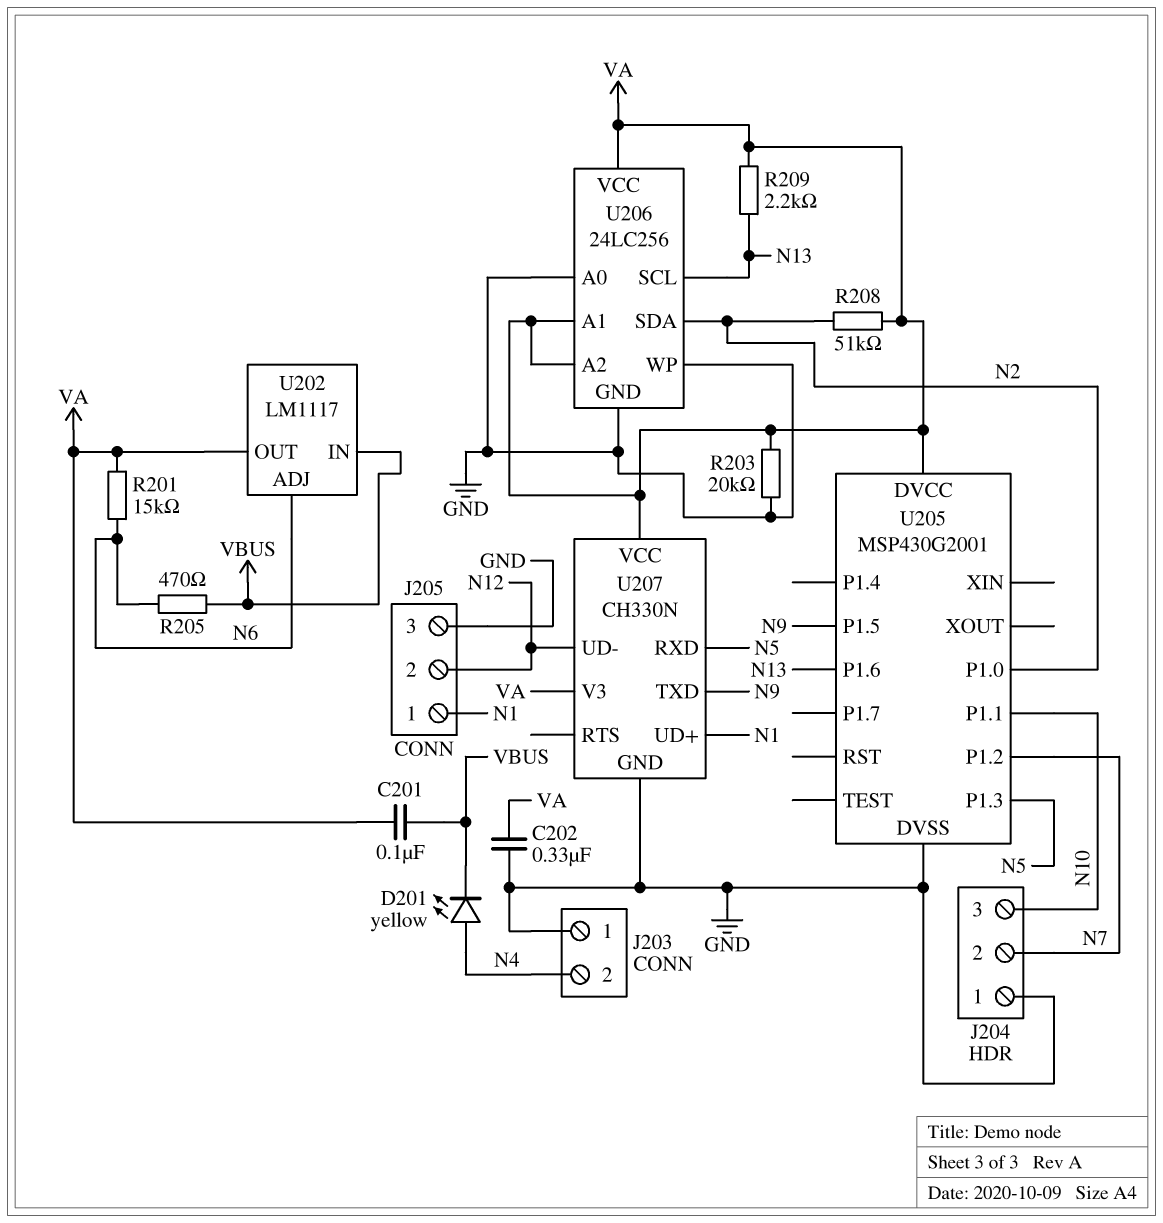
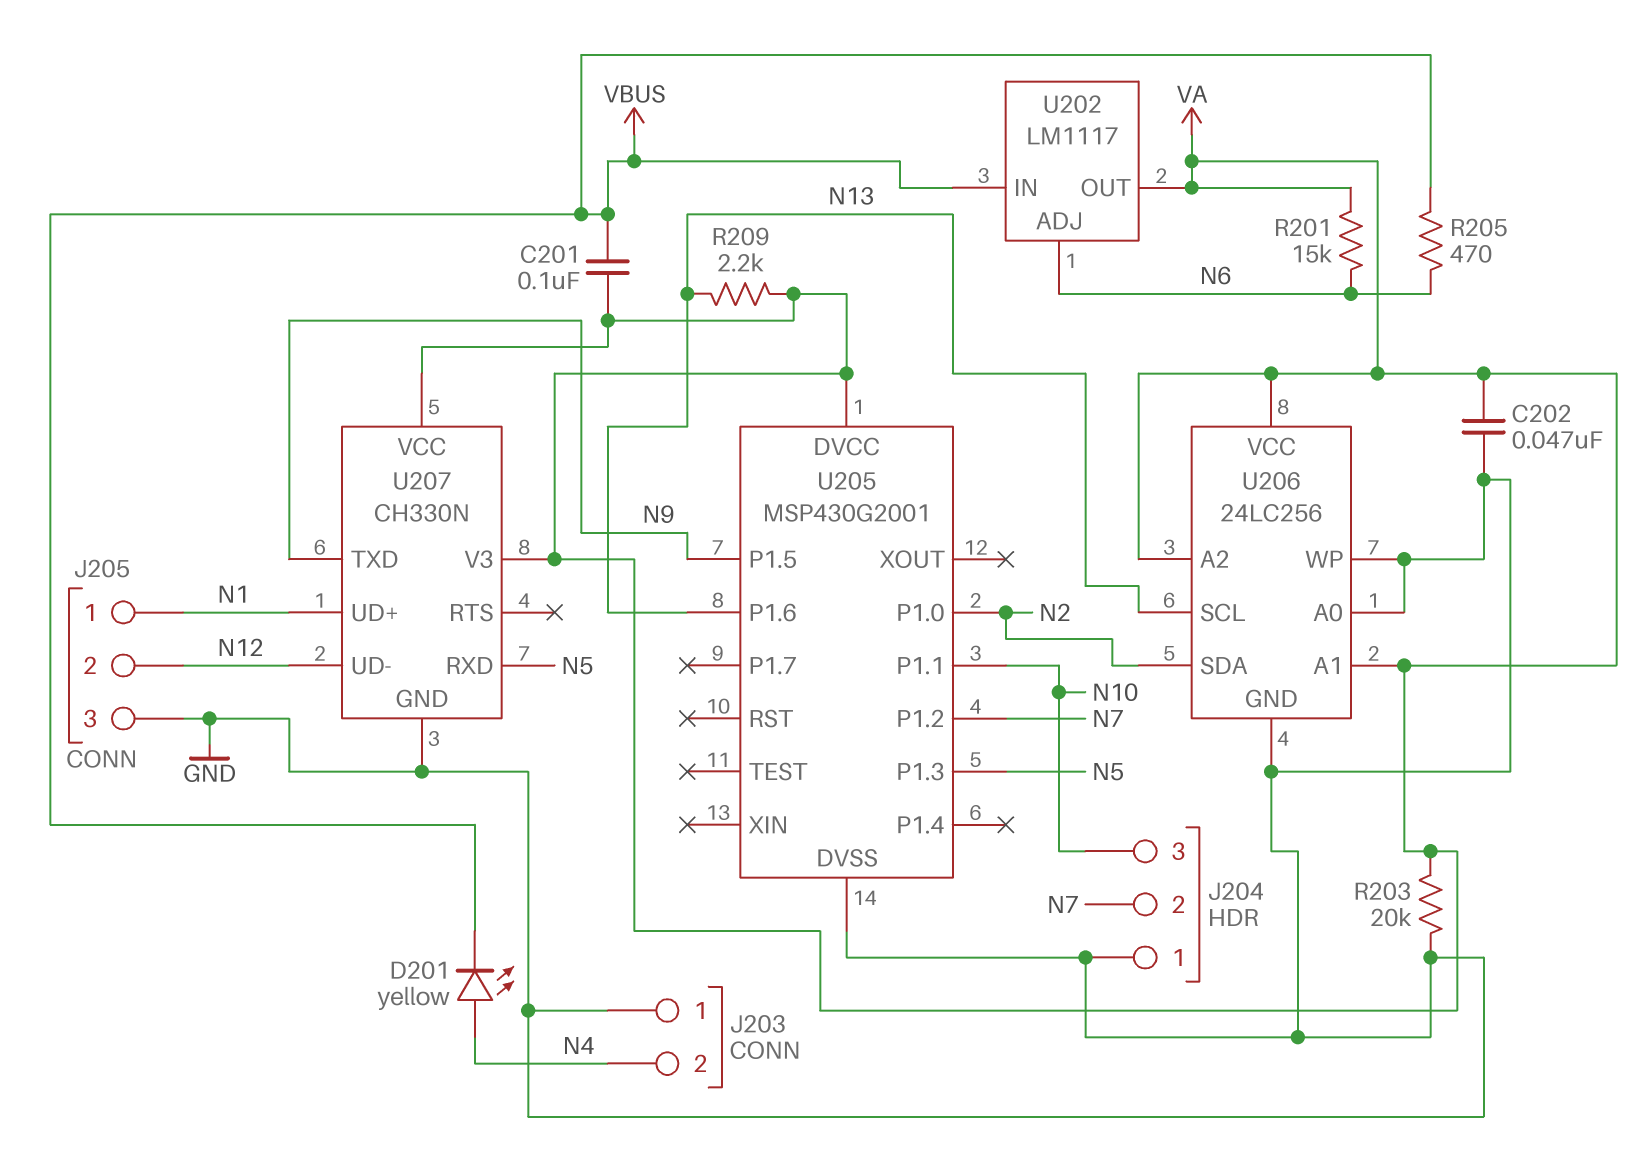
C202: 330nF (GND, VA) -> 47nF (GND, VA)
R208: 51k (N2, VA) -> none

